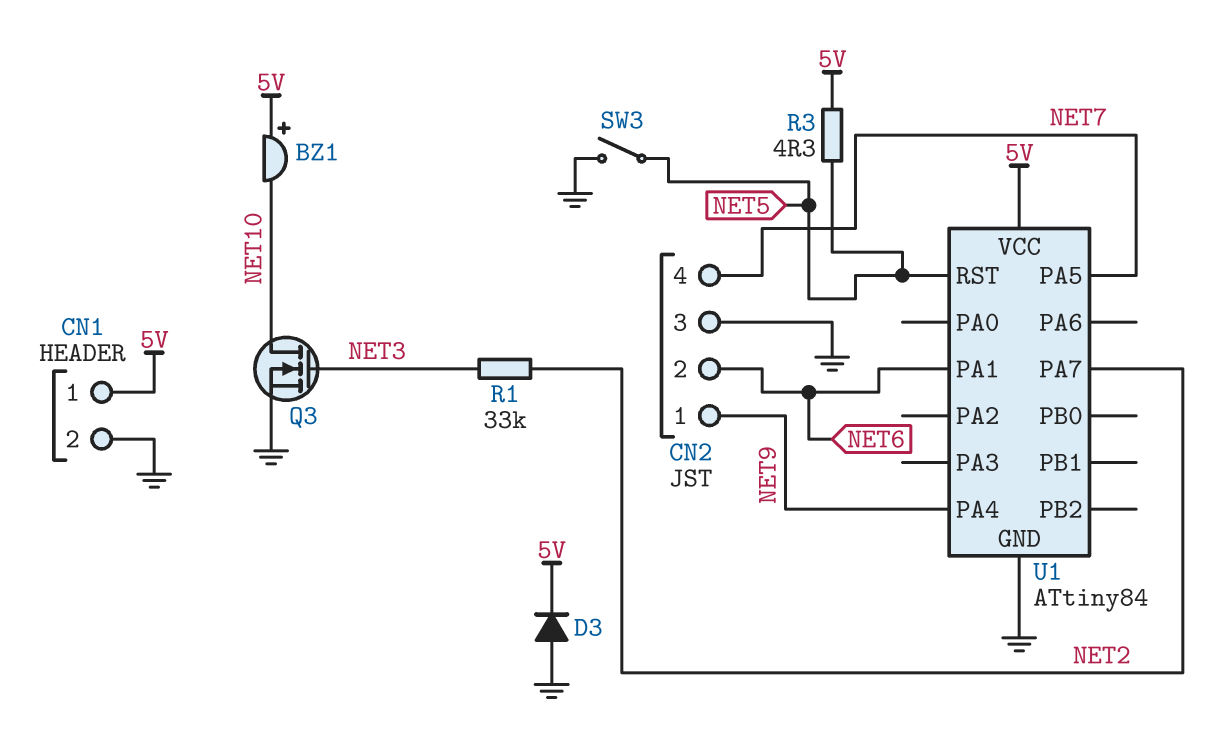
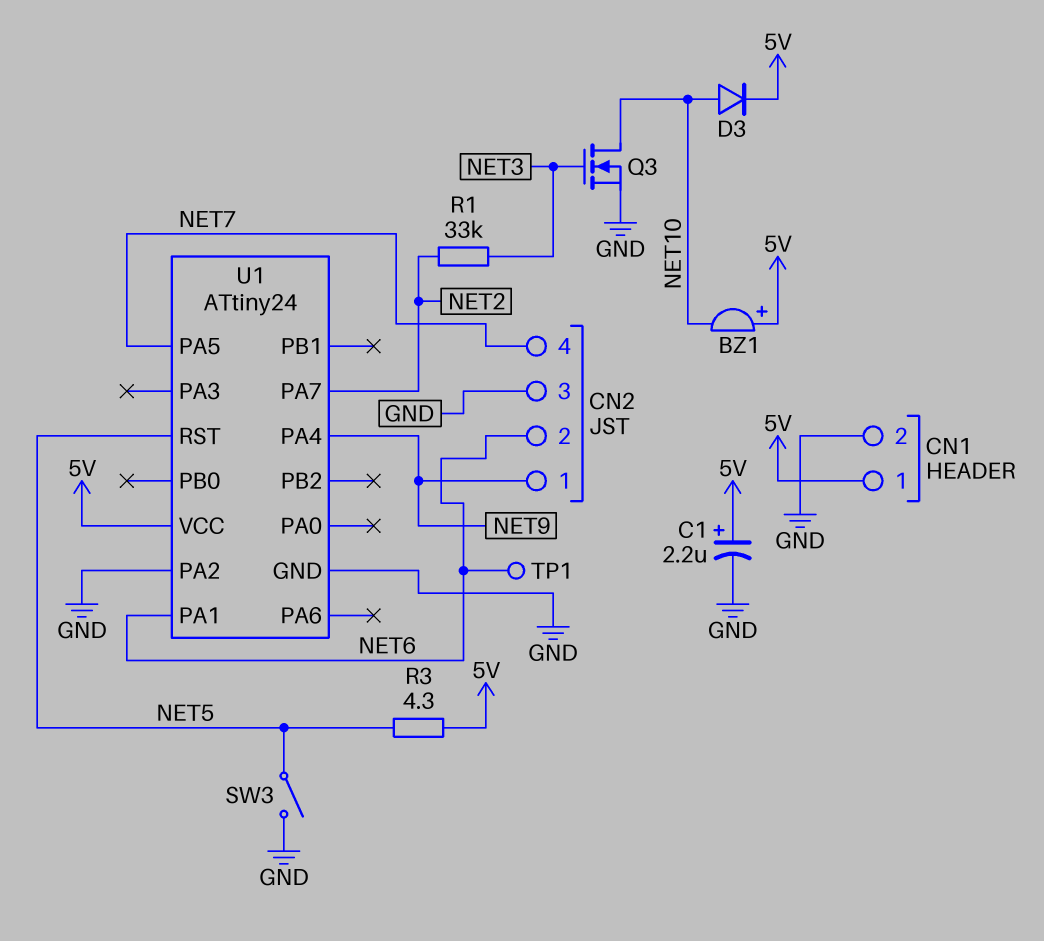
C1: none -> 2.2uF (plus 5V, minus GND)
D3: diode (A GND, K 5V) -> diode (A NET10, K 5V)
TP1: none -> test point (NET6)
U1: ATtiny84 -> ATtiny24
U1 pin PA2: none -> GND

